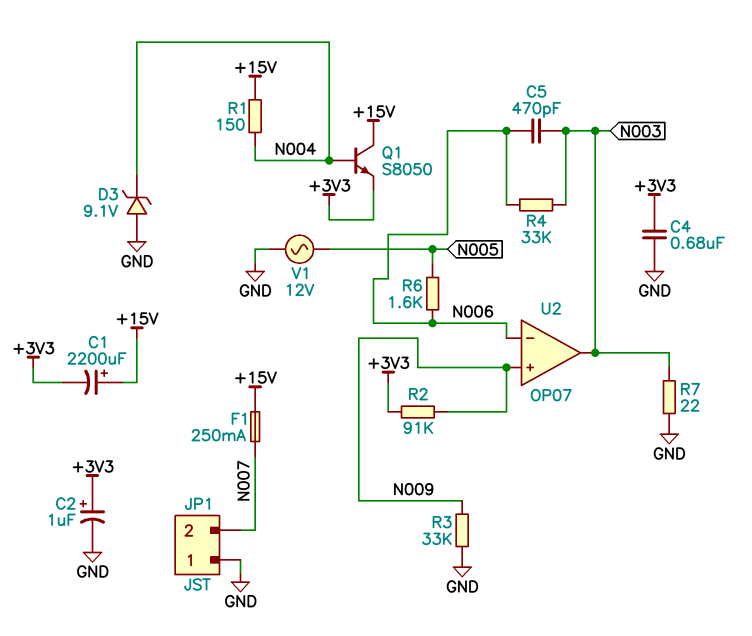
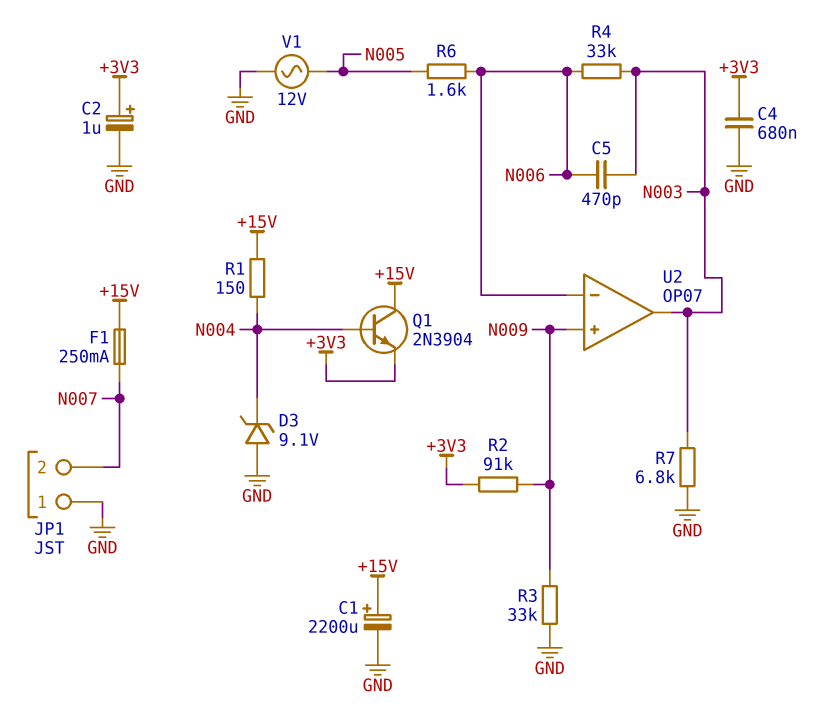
C1: 2200uF (plus +15V, minus +3V3) -> 2200uF (plus +15V, minus GND)
Q1: NPN S8050 (B N004, C +15V, E +3V3) -> NPN 2N3904 (B N004, C +15V, E +3V3)
R7: 22 (GND, N003) -> 6.8k (GND, N003)

